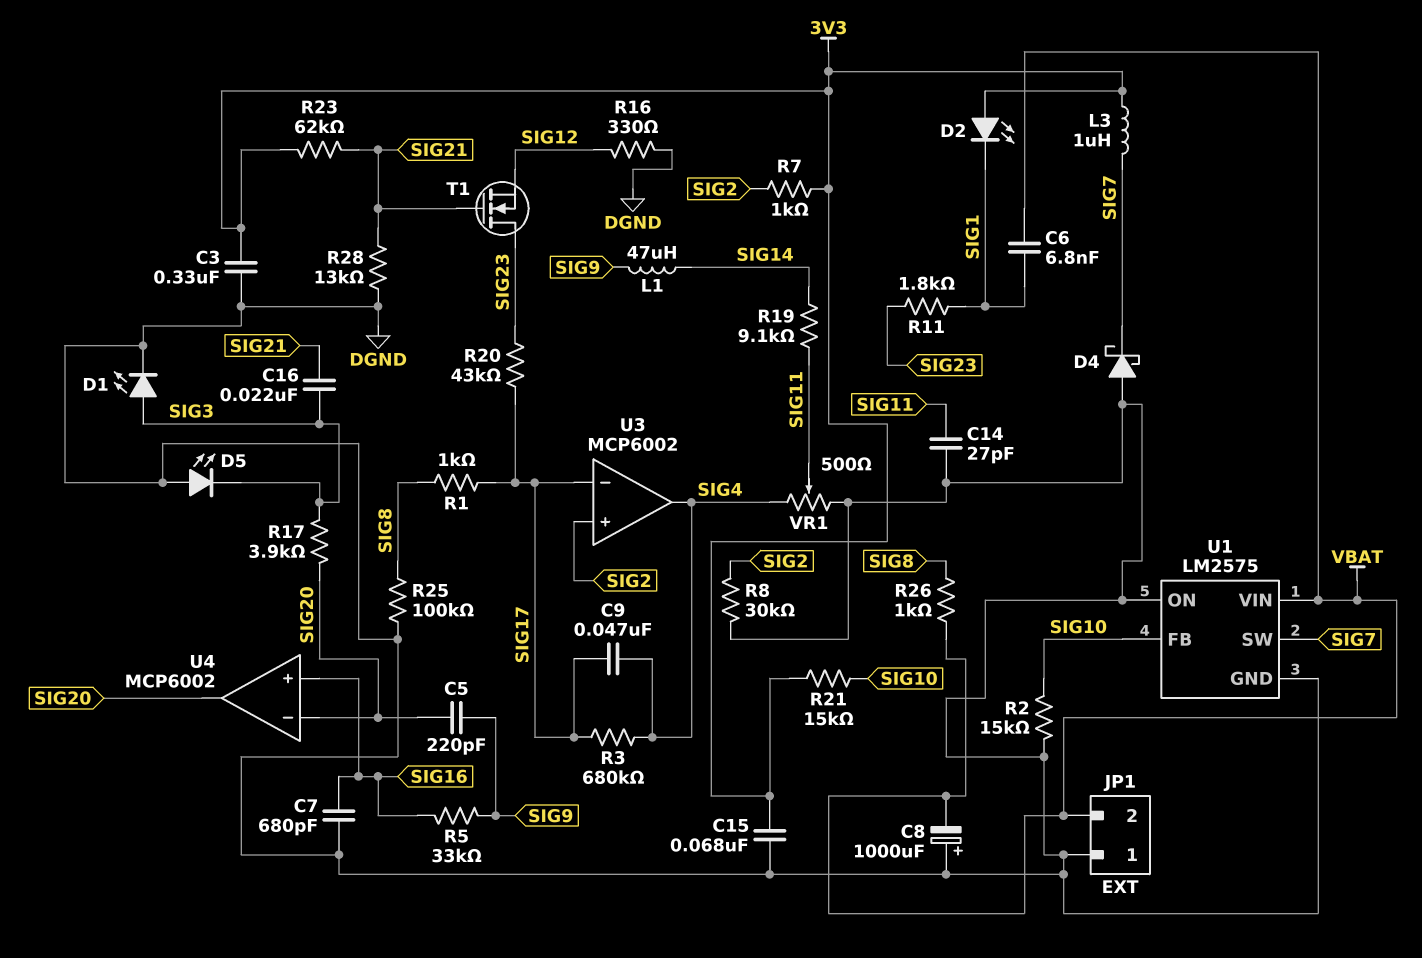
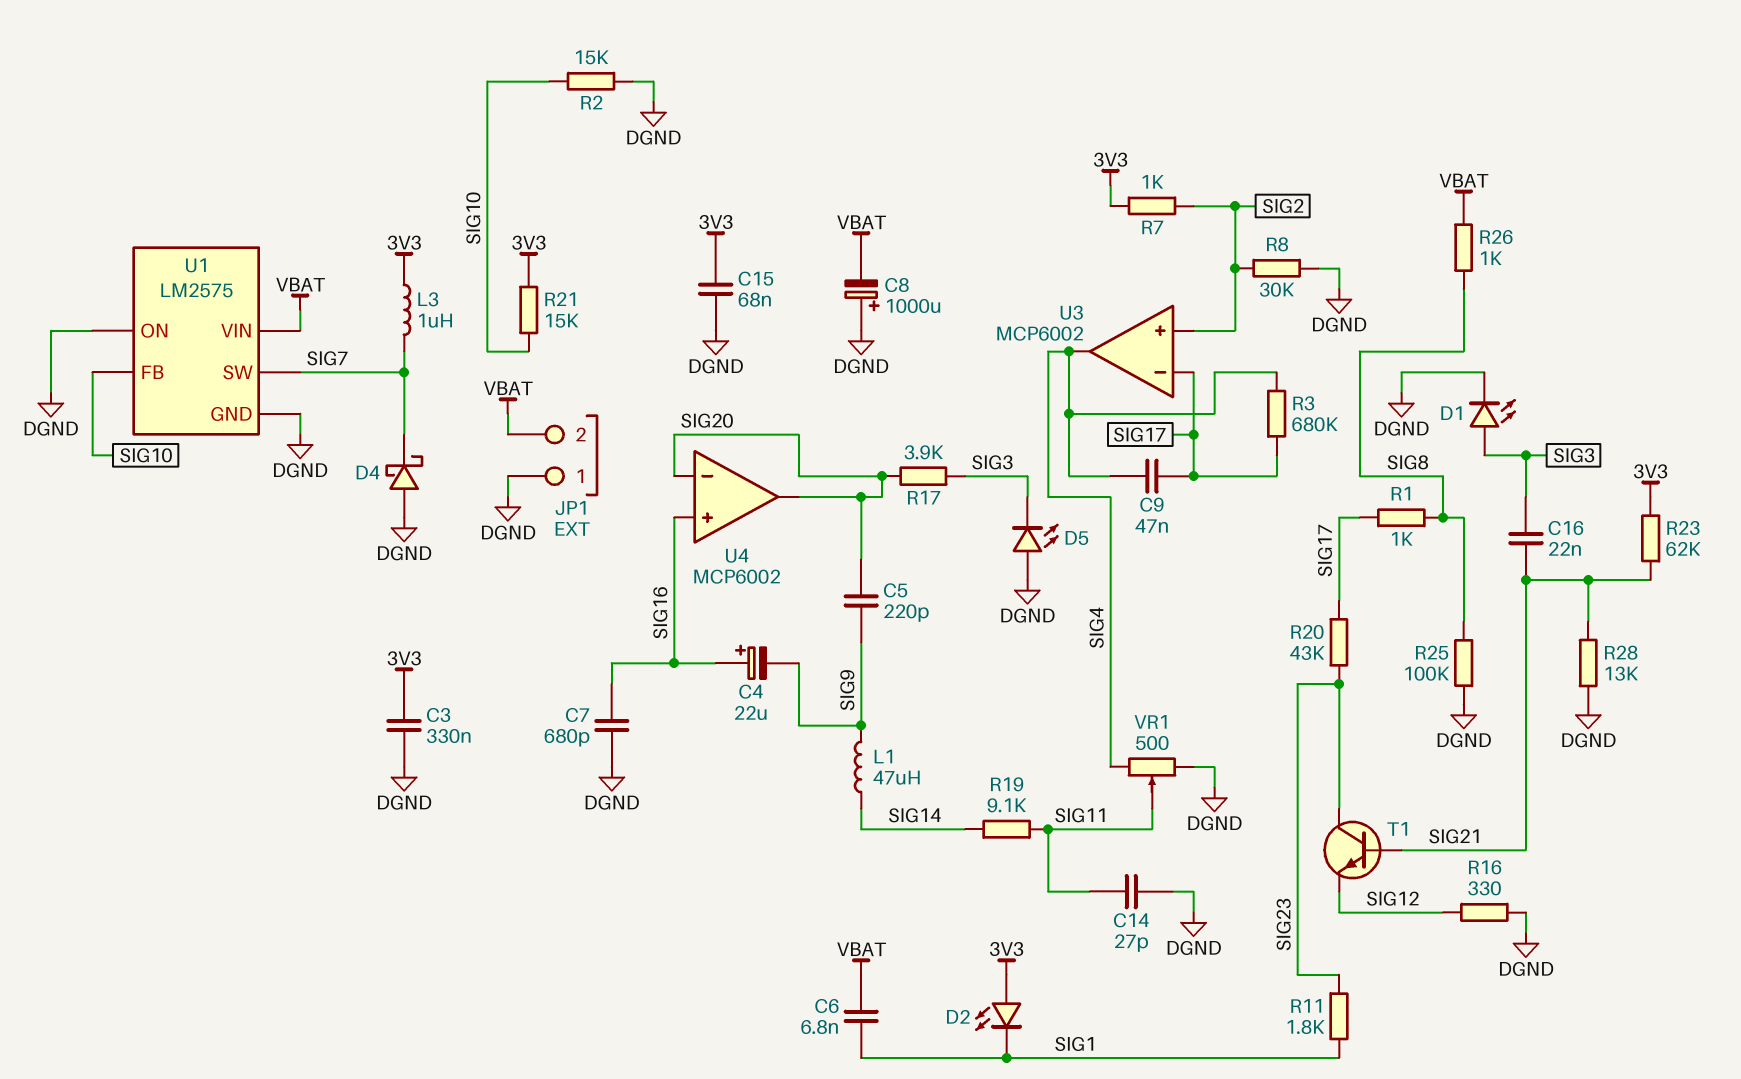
C4: none -> 22uF (plus SIG16, minus SIG9)
R5: 33k (SIG9, SIG16) -> none
T1: NMOS (G SIG21, D SIG23, S SIG12) -> NPN (B SIG21, C SIG23, E SIG12)

